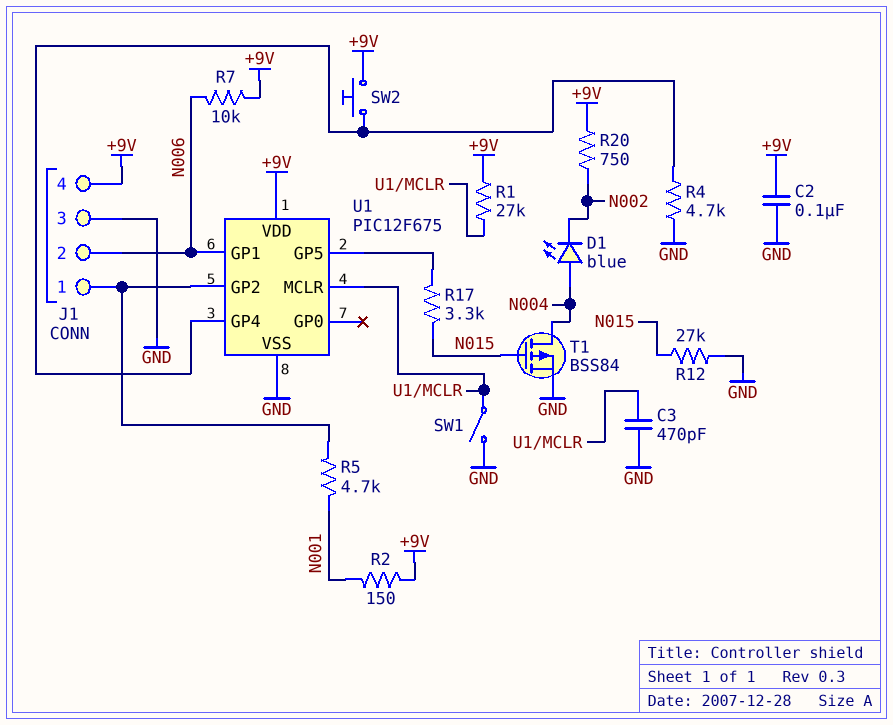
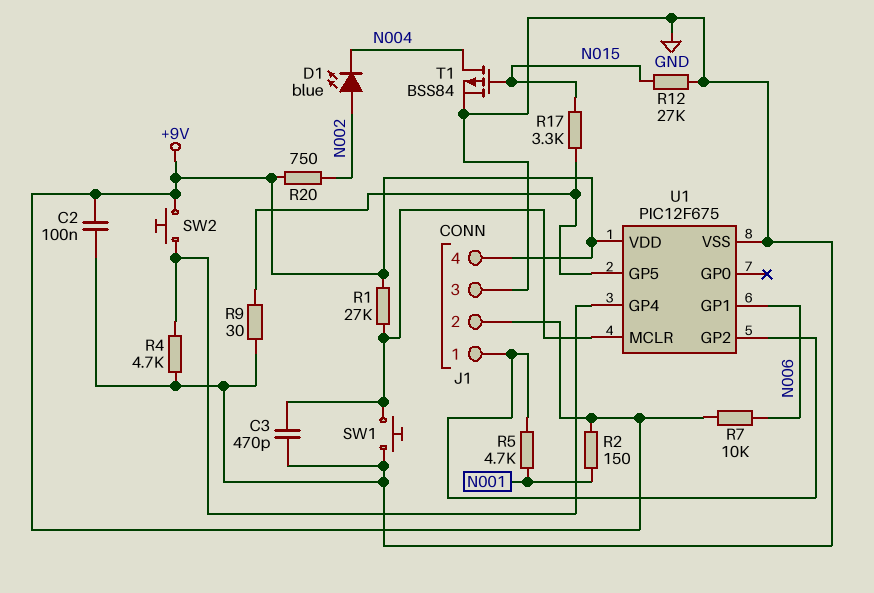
D1: LED blue (A N004, K N002) -> LED blue (A N002, K N004)
J1 pin 2: N006 -> +9V
R9: none -> 30 (GND, U1/GP5)
SW1: switch (GND, U1/MCLR) -> button (GND, U1/MCLR)

